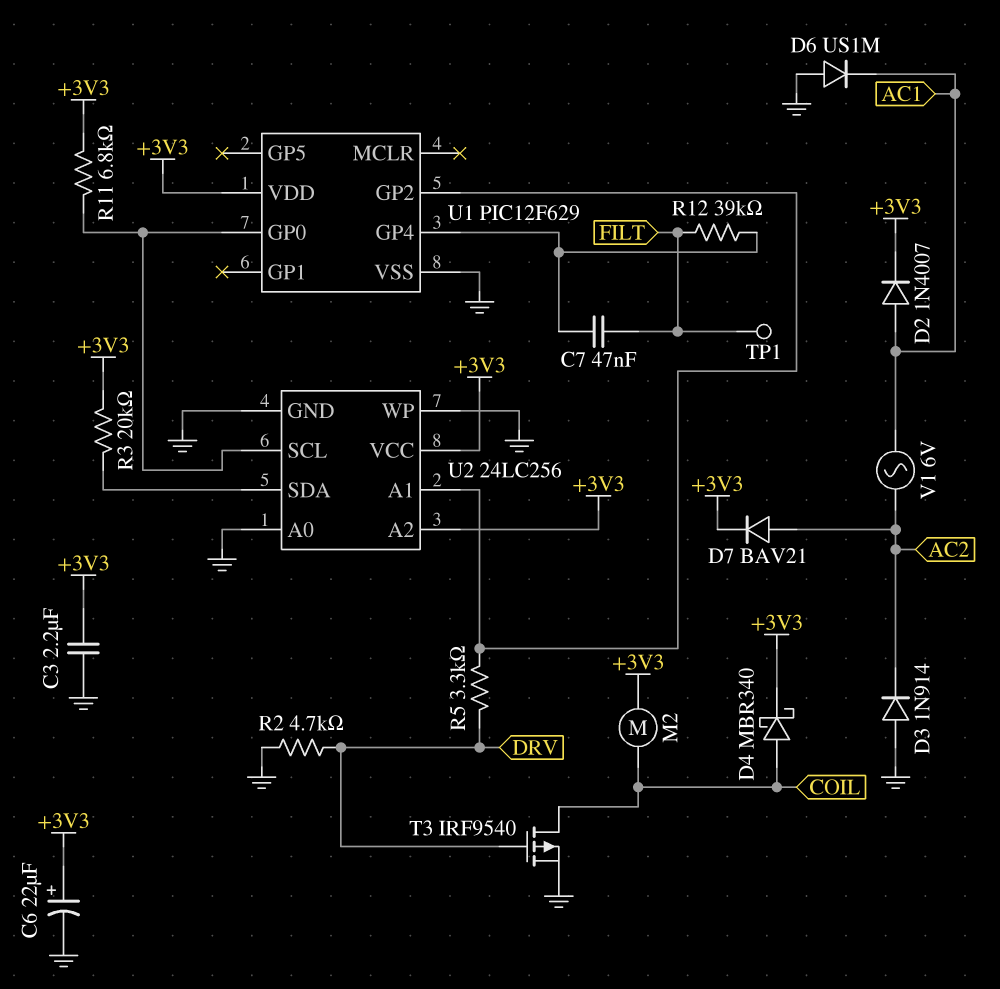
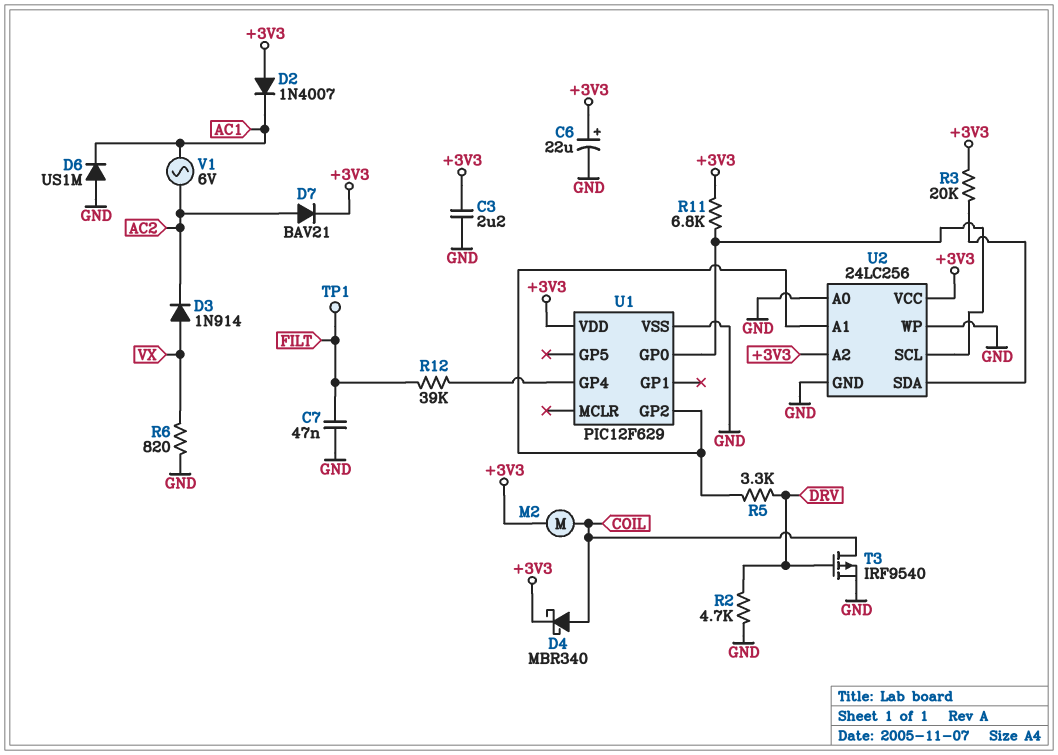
C7: 47nF (FILT, U1/GP4) -> 47nF (FILT, GND)
D2: diode 1N4007 (A AC1, K +3V3) -> diode 1N4007 (A +3V3, K AC1)
D3: diode 1N914 (A GND, K AC2) -> diode 1N914 (A VX, K AC2)
R6: none -> 820 (GND, VX)

